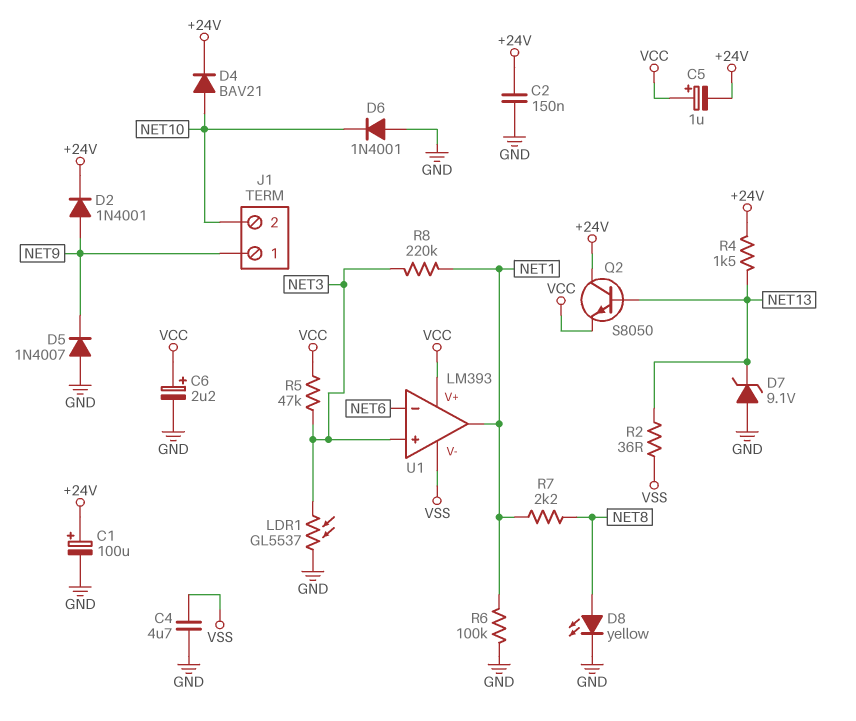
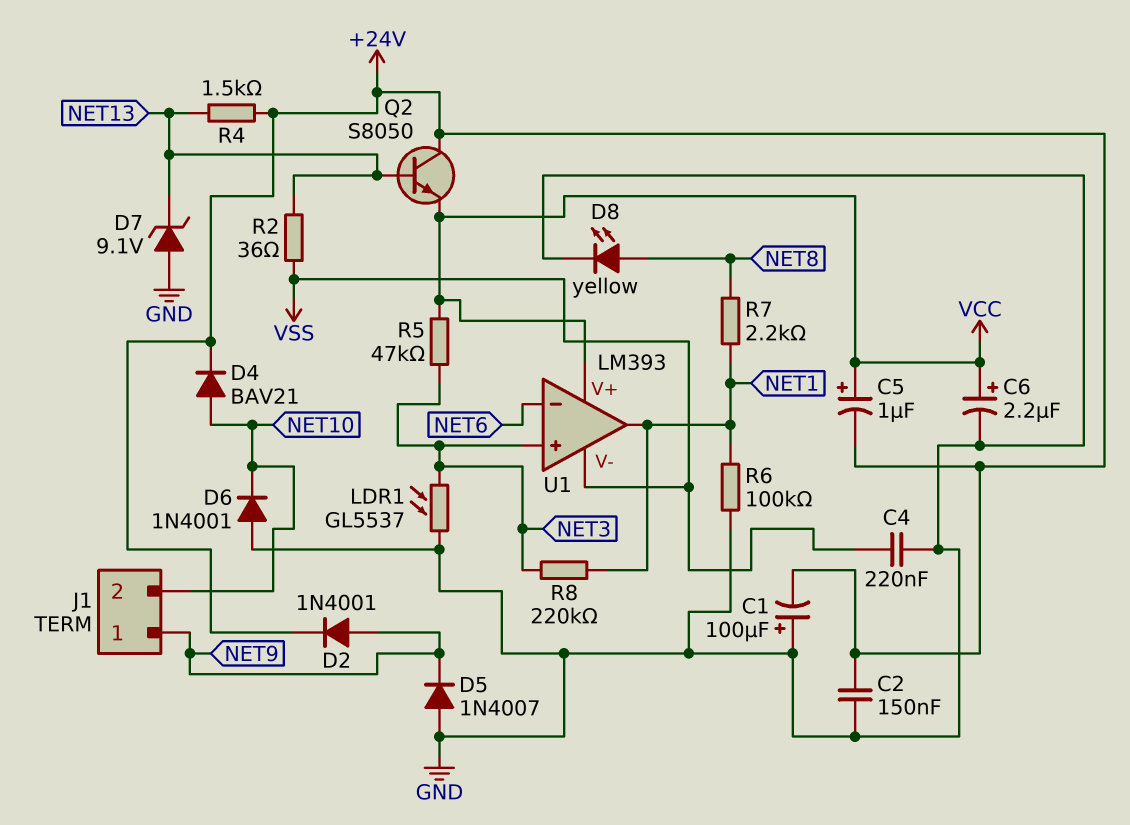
C1: 100uF (plus +24V, minus GND) -> 100uF (plus GND, minus +24V)
C4: 4.7uF (GND, VSS) -> 220nF (GND, VSS)

